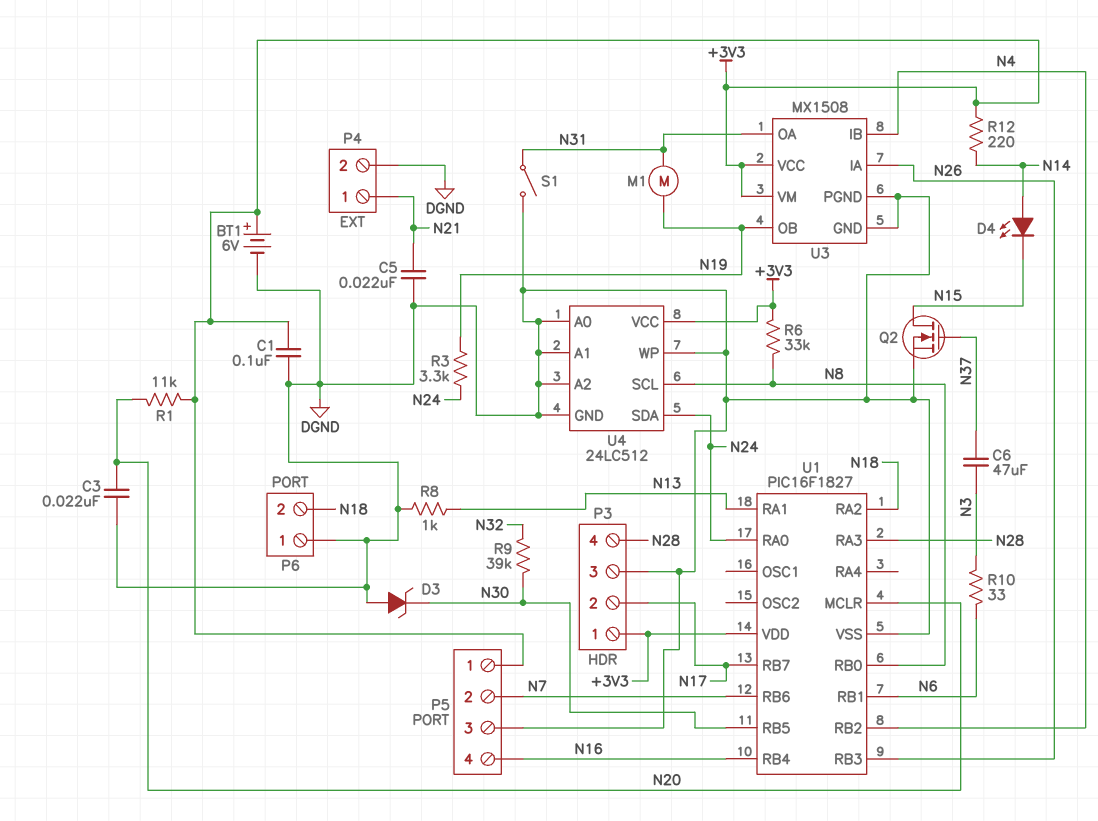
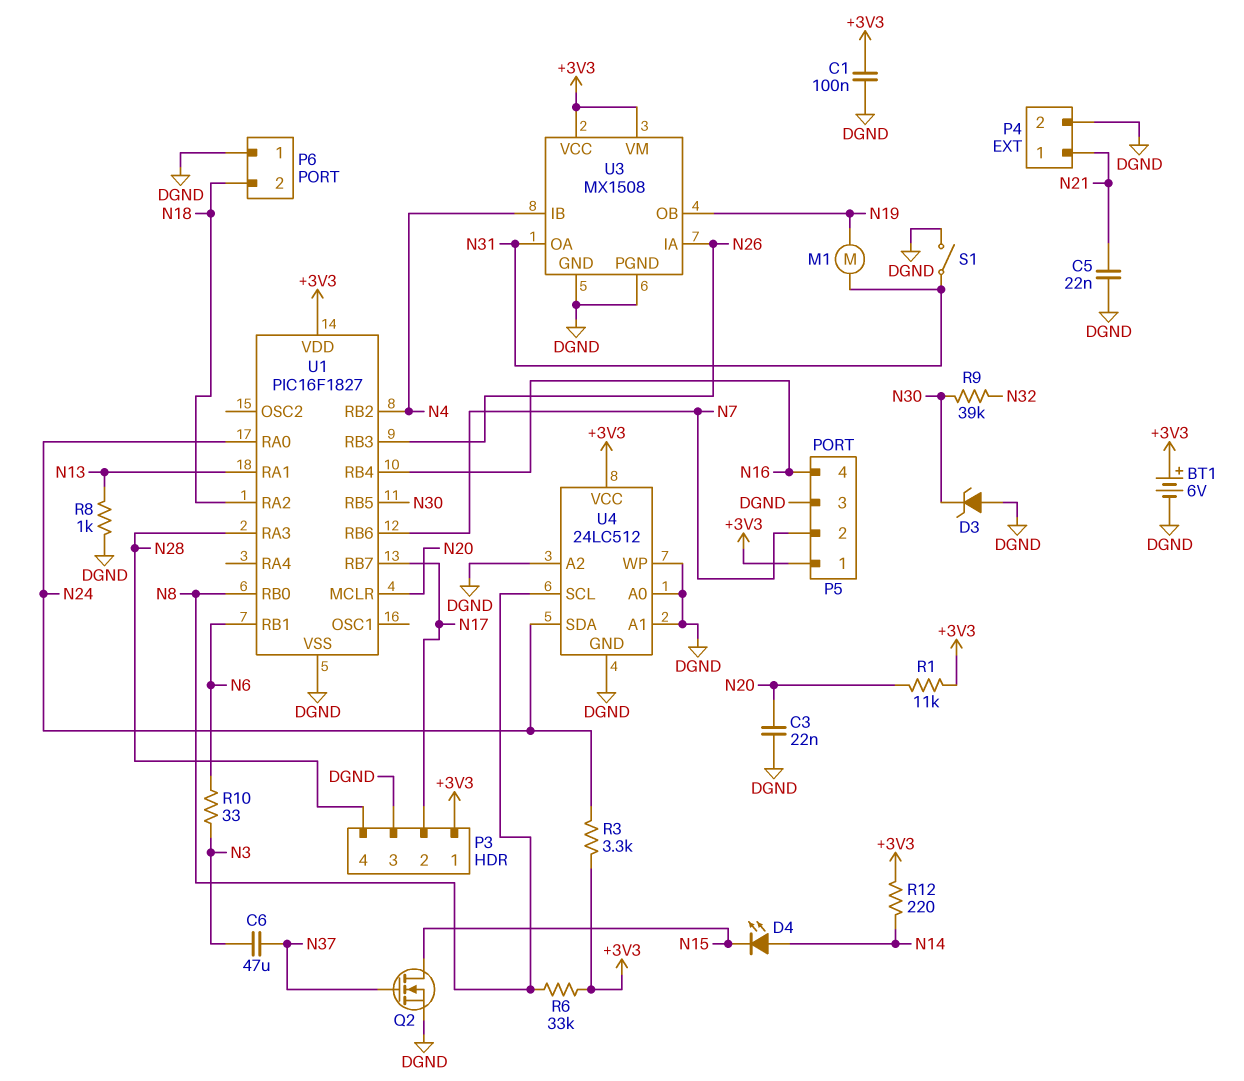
R3: 3.3k (N19, N24) -> 3.3k (+3V3, N24)

